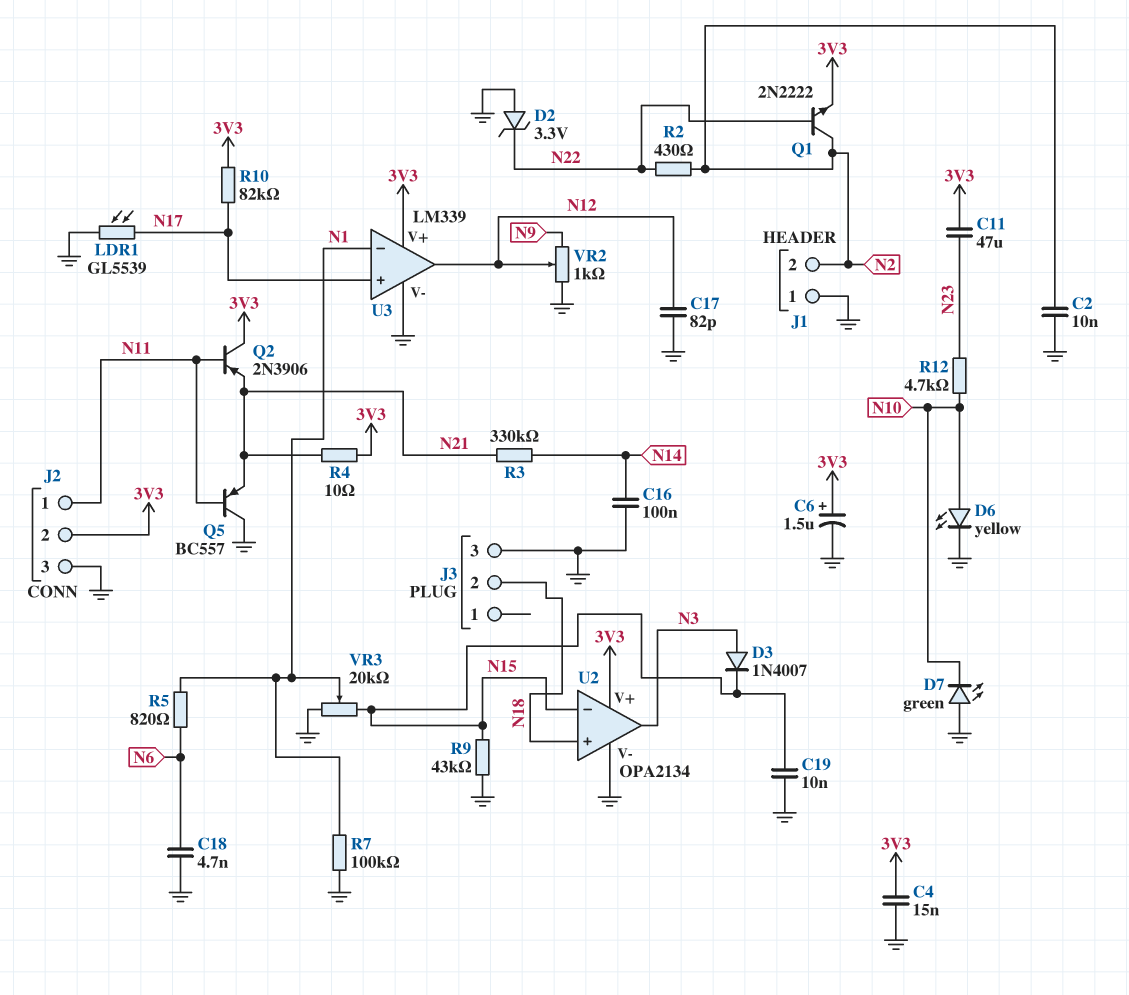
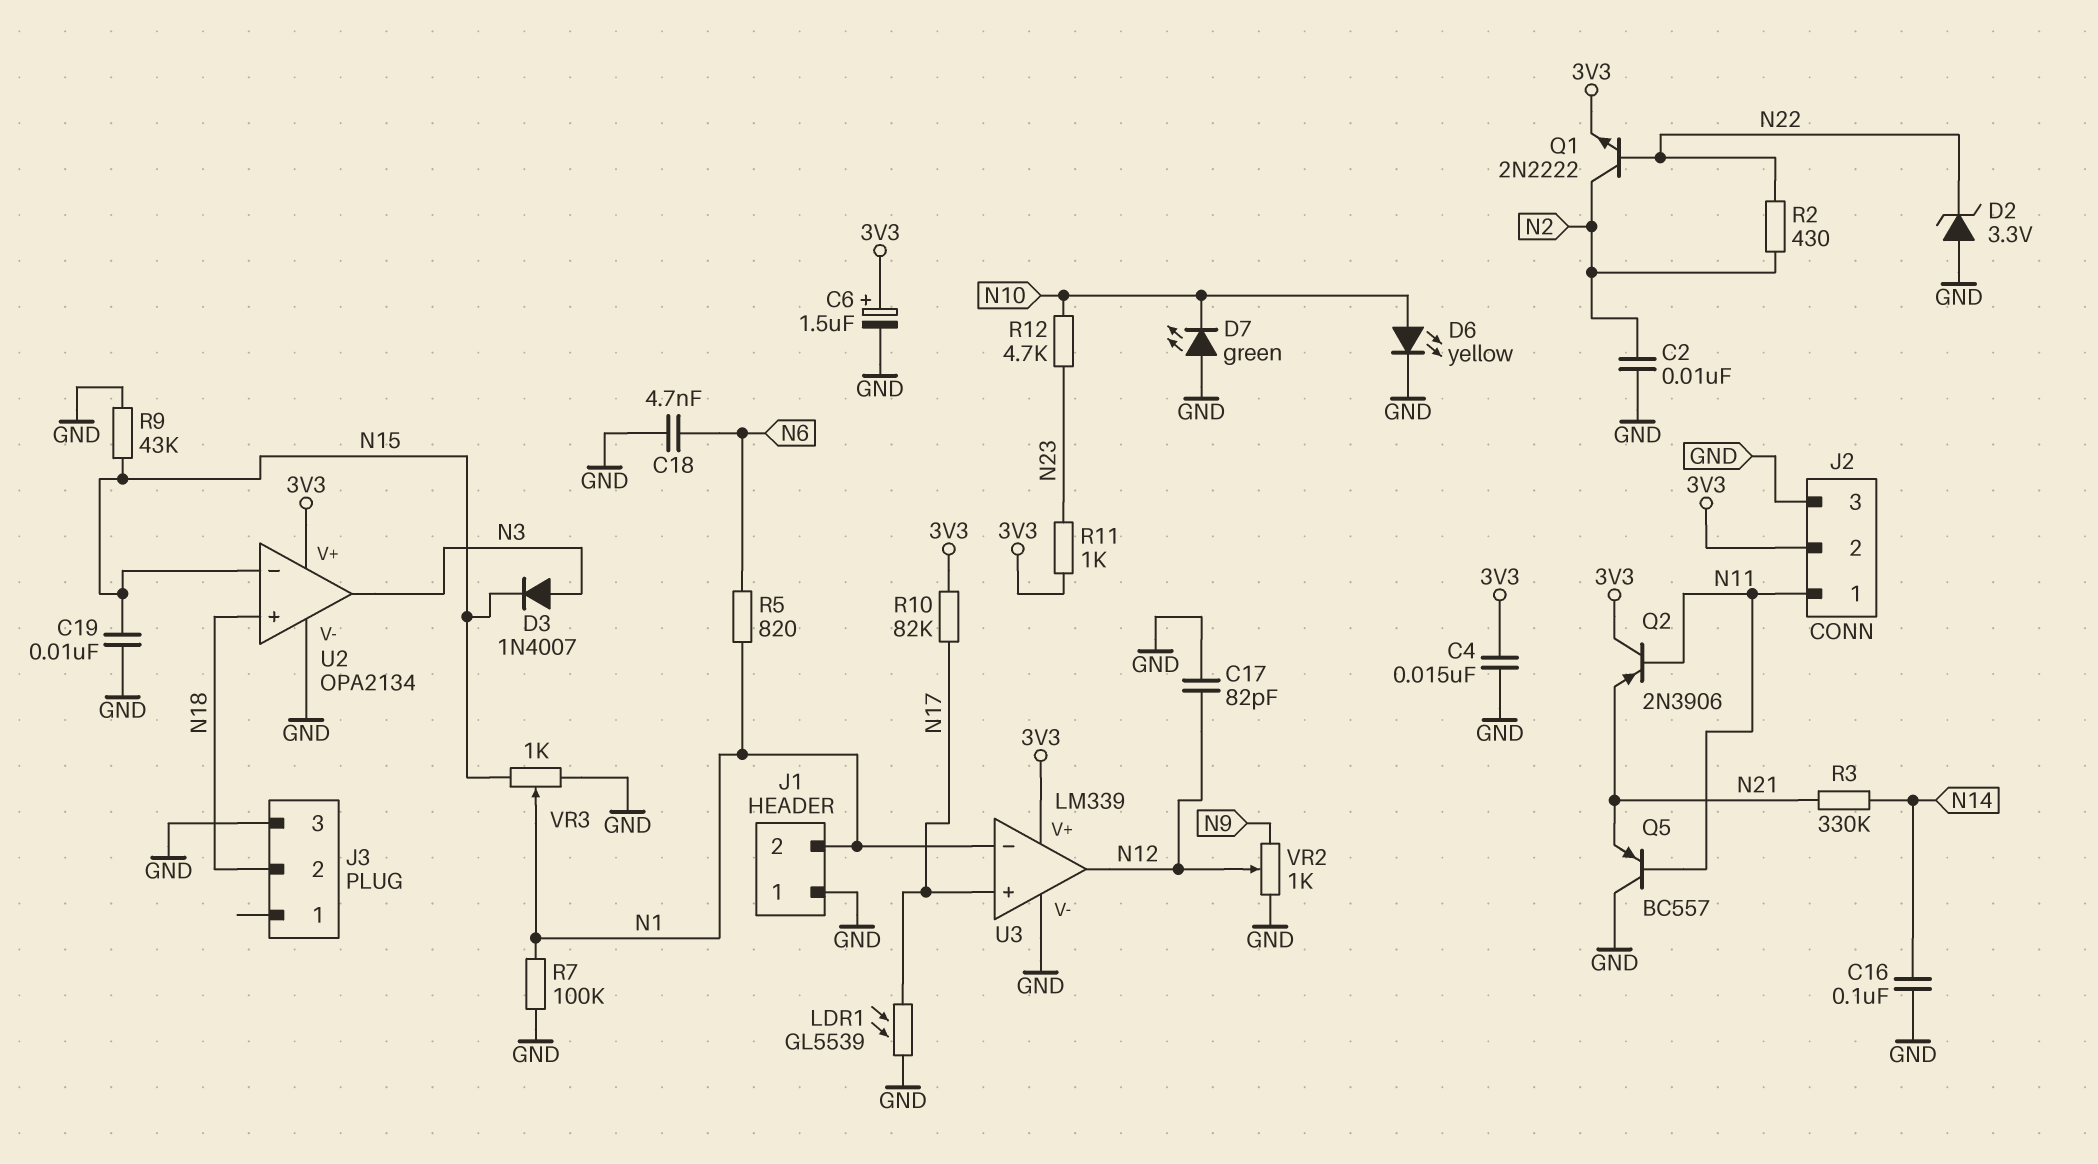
C11: 47uF (3V3, N23) -> none
J1 pin 2: N2 -> N1
R4: 10 (3V3, N21) -> none
R11: none -> 1k (3V3, N23)
VR3: 20k (GND, N15, wiper N1) -> 1k (GND, N15, wiper N1)

